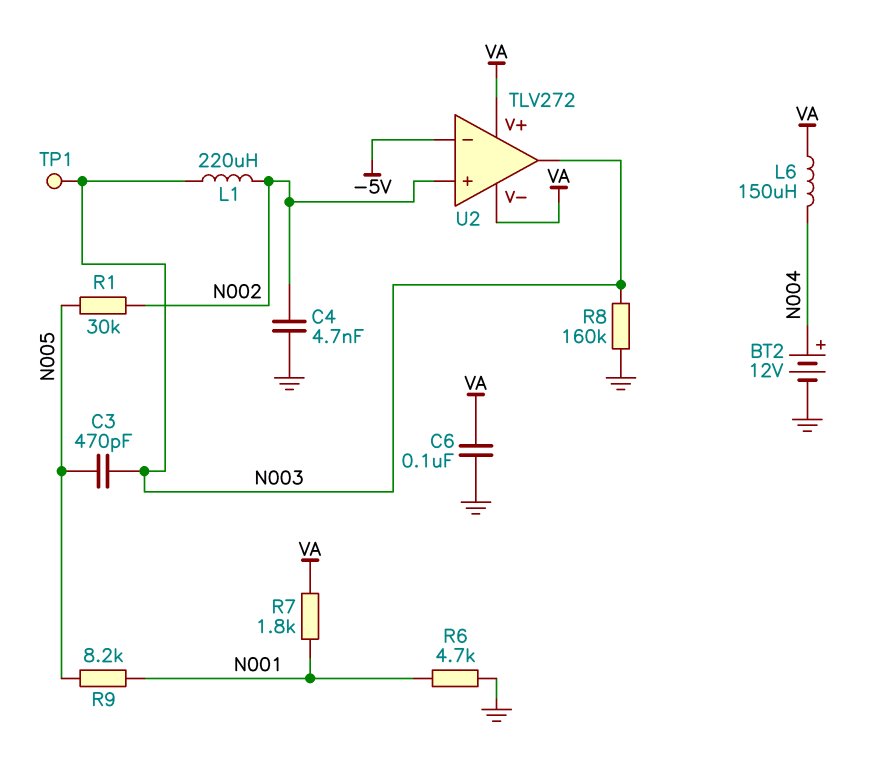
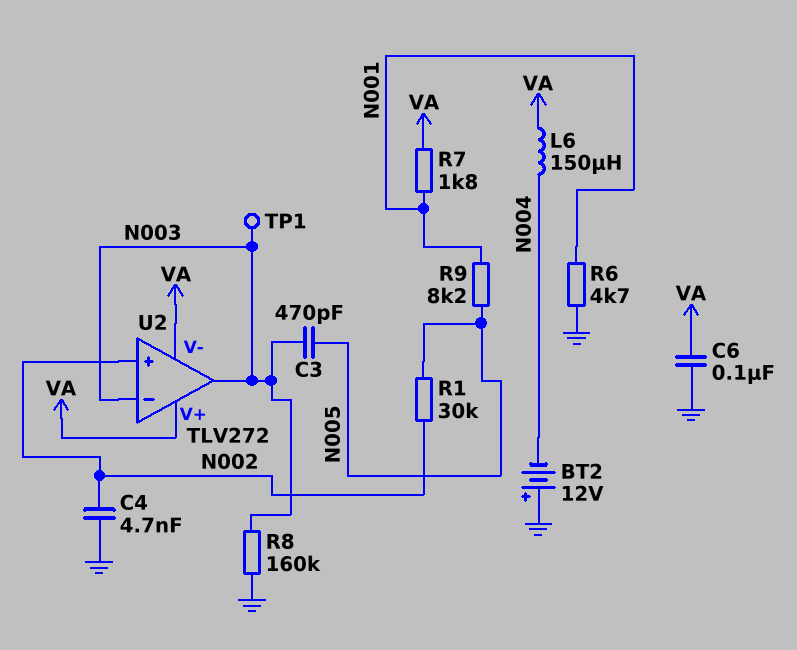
BT2: 12V (plus N004, minus GND) -> 12V (plus GND, minus N004)
L1: 220uH (N002, N003) -> none
U2 pin in-: -5V -> N003

